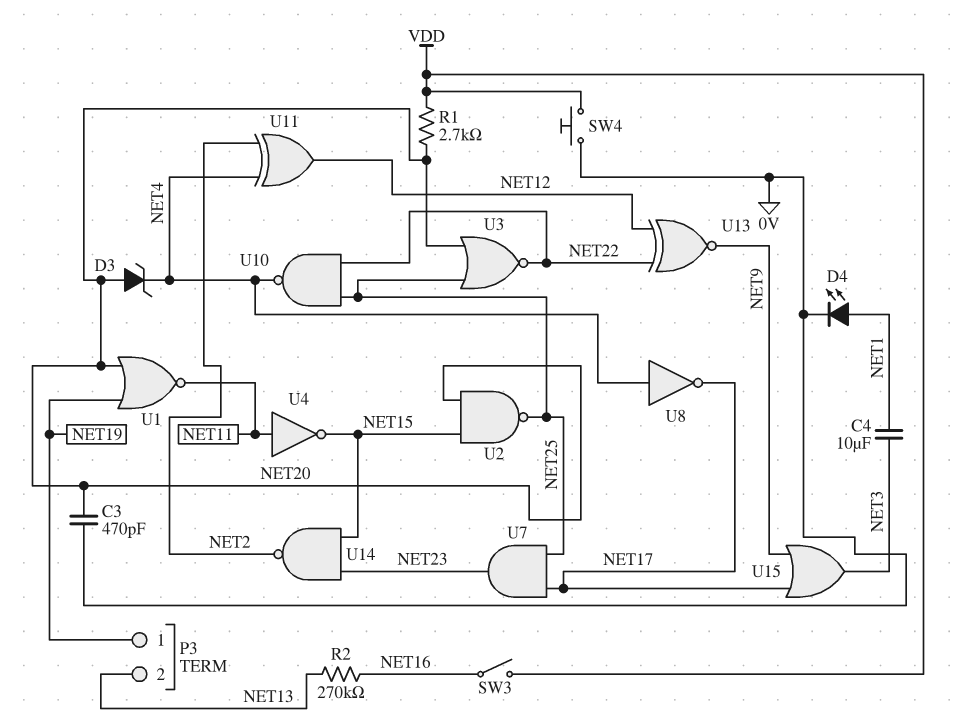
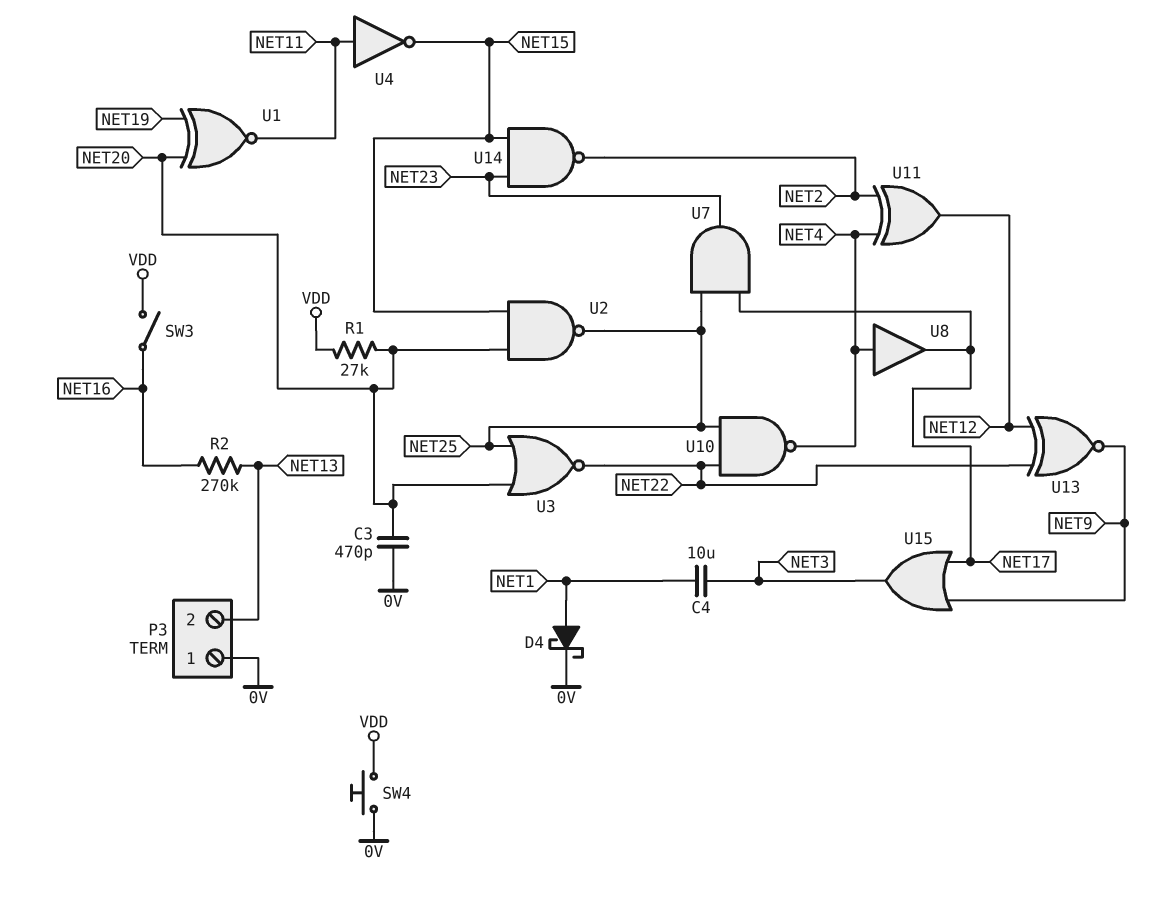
D3: zener (A NET20, K NET4) -> none
D4: LED (A NET1, K 0V) -> schottky (A NET1, K 0V)
P3 pin 1: NET19 -> 0V
R1: 2.7k (NET20, VDD) -> 27k (NET20, VDD)
U1: NOR (in NET19, in NET20, out NET11) -> XNOR (in NET19, in NET20, out NET11)
U8: NOT (in NET4, out NET17) -> buffer (in NET4, out NET17)

